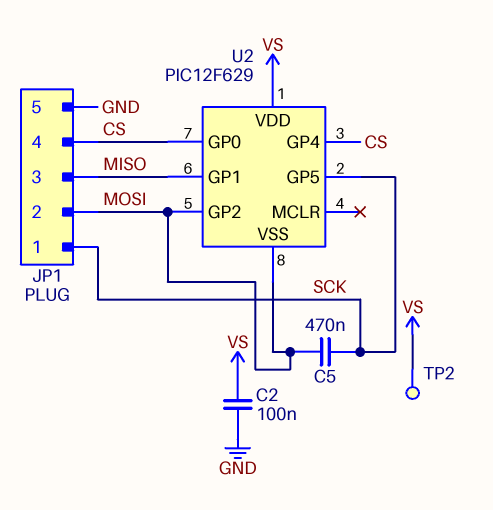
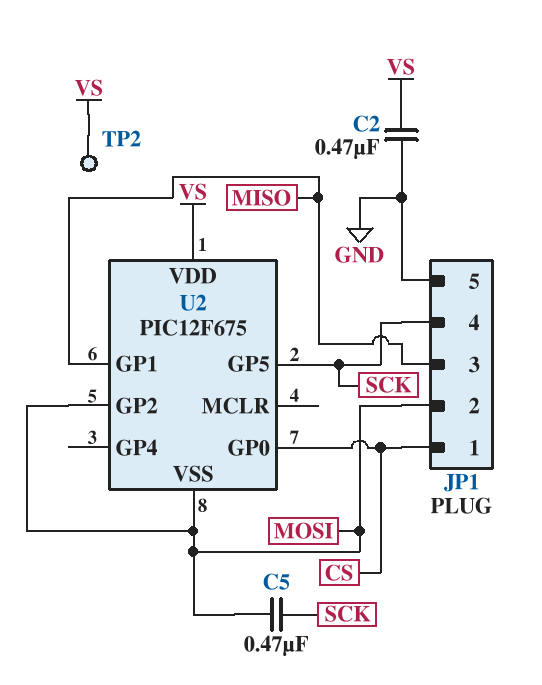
C2: 100nF (GND, VS) -> 470nF (GND, VS)
JP1 pin 1: SCK -> CS
JP1 pin 4: CS -> SCK
U2: PIC12F629 -> PIC12F675
U2 pin GP4: CS -> none

